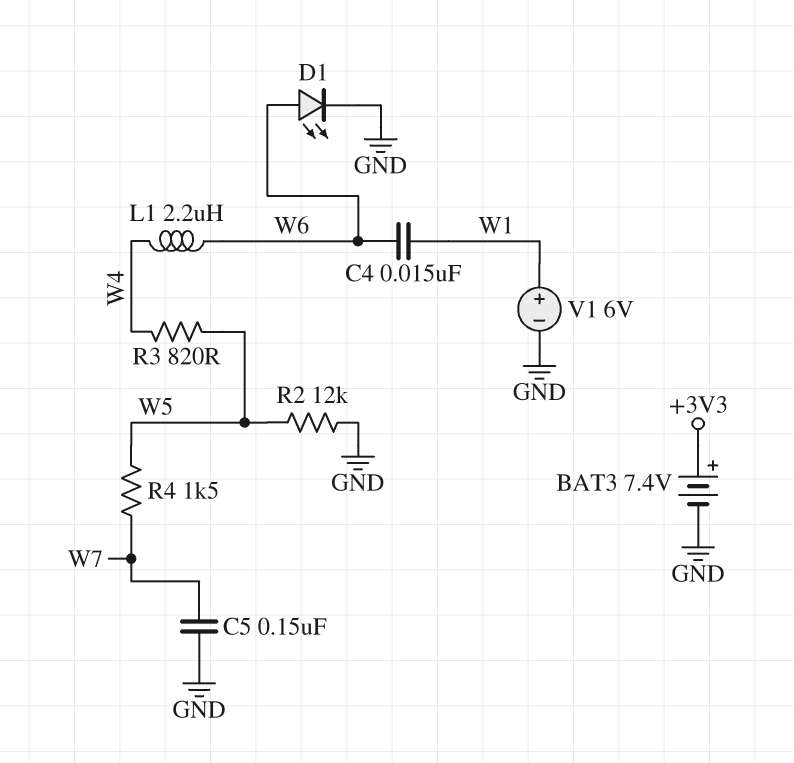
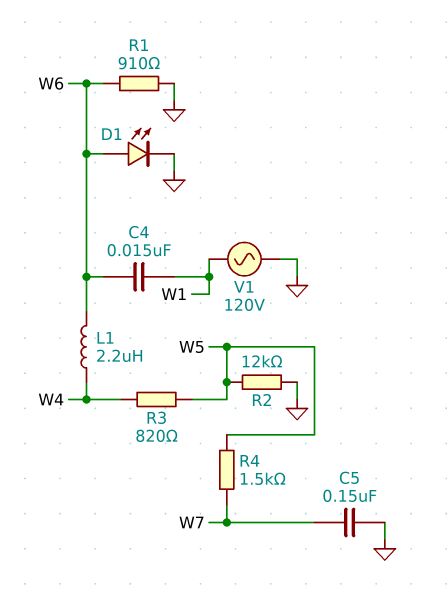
BAT3: 7.4V (plus +3V3, minus GND) -> none
R1: none -> 910 (GND, W6)
V1: 6V (plus W1, minus GND) -> AC 120V (GND, W1)

